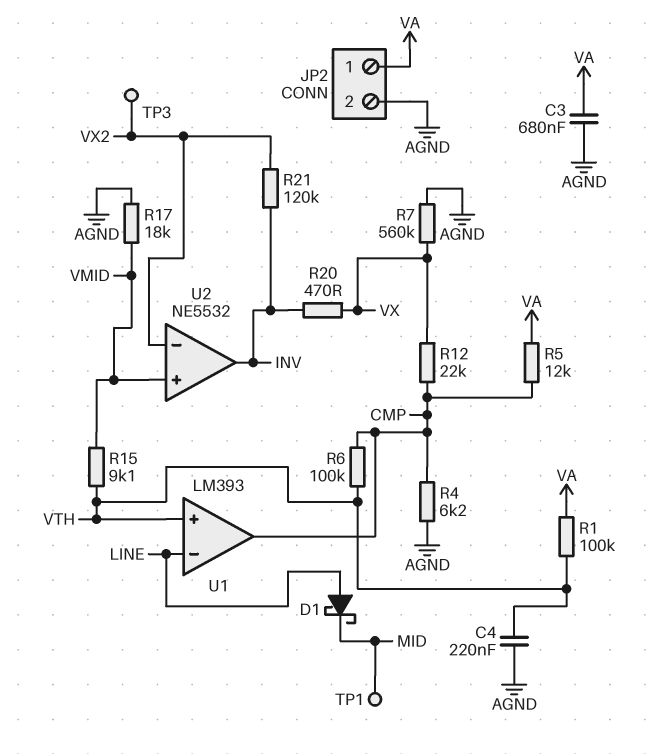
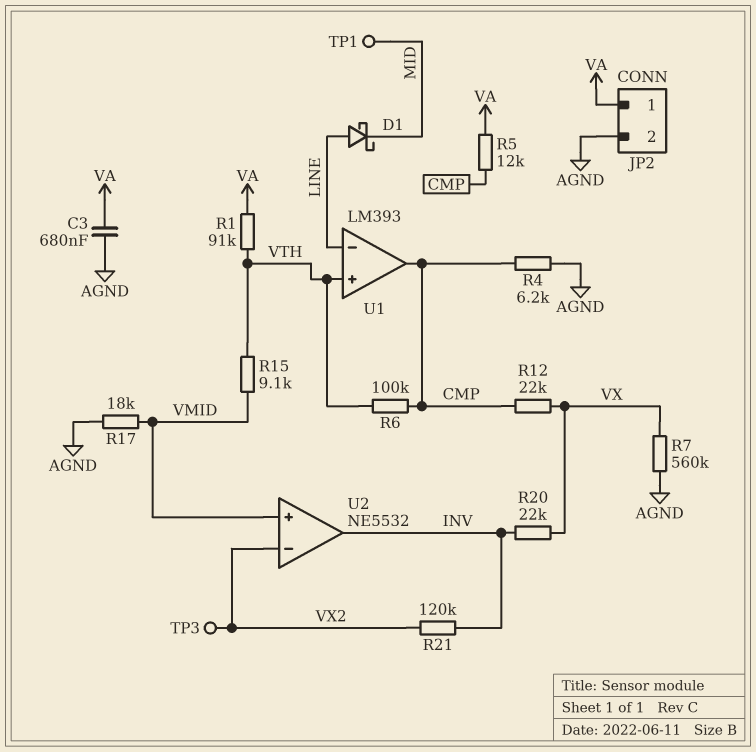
C4: 220nF (AGND, VTH) -> none
R1: 100k (VA, VTH) -> 91k (VA, VTH)
R20: 470 (INV, VX) -> 22k (INV, VX)

